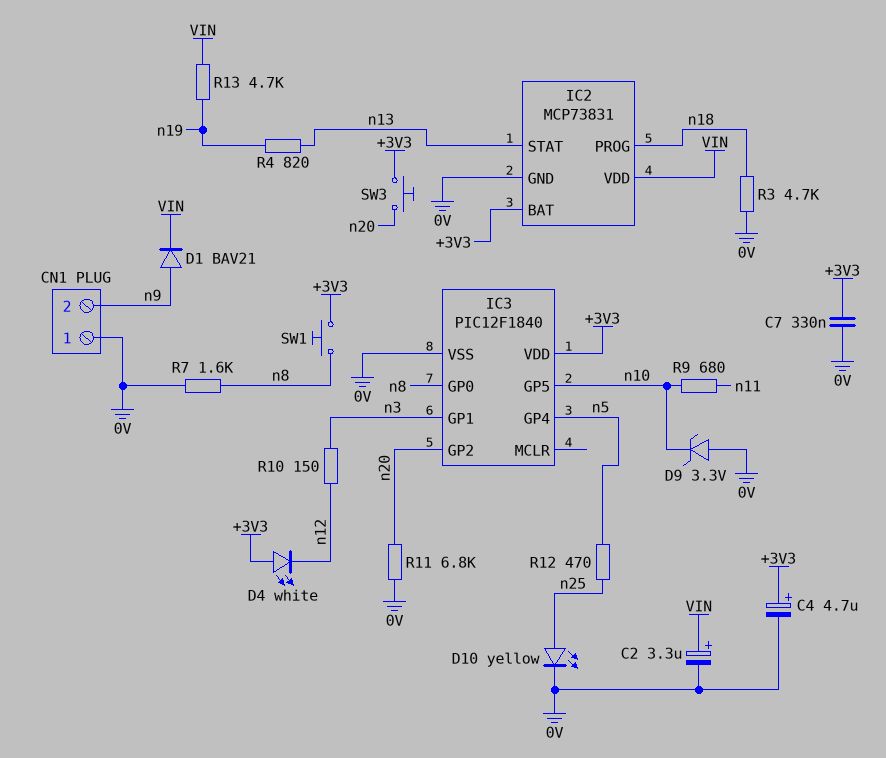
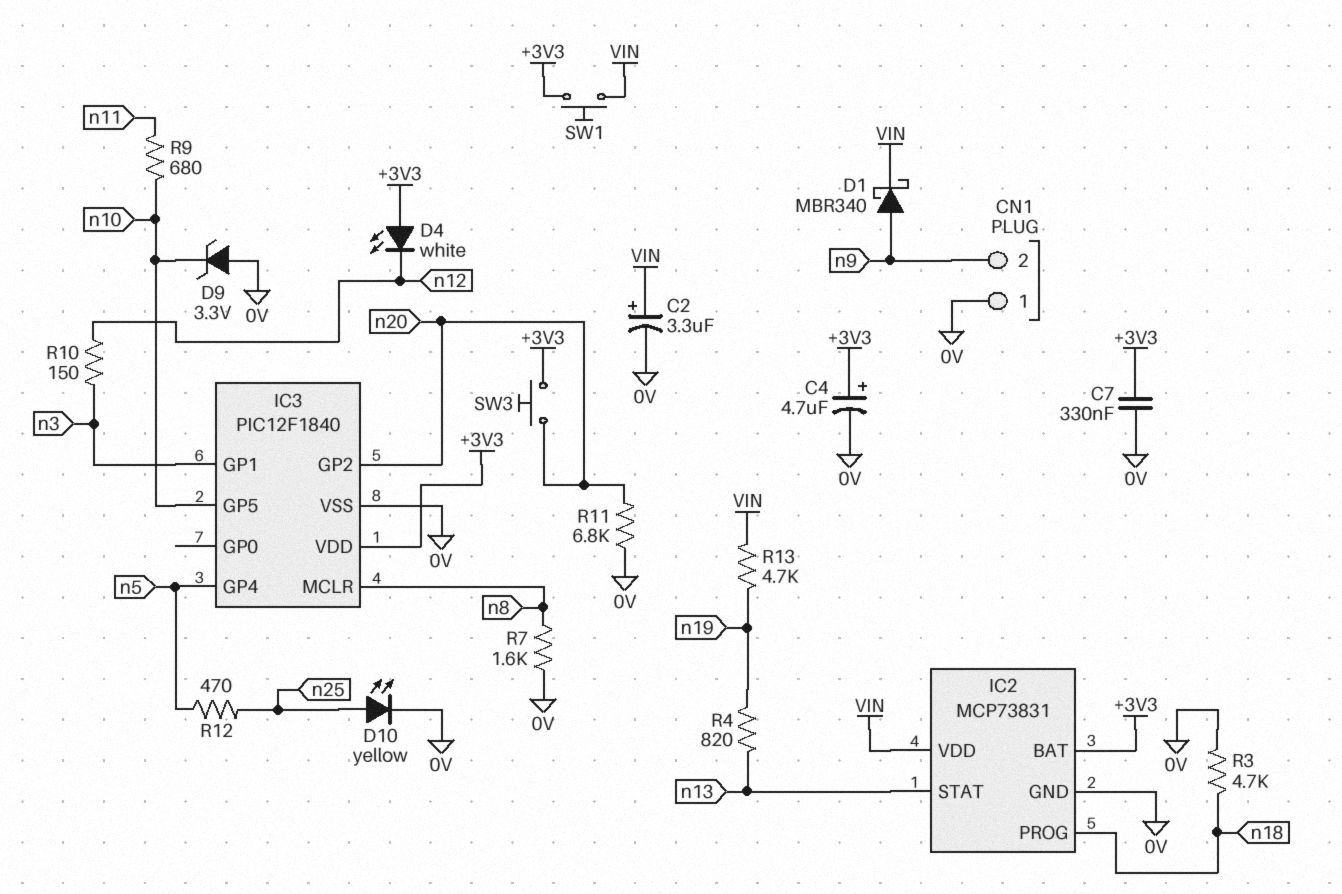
D1: diode BAV21 (A n9, K VIN) -> schottky MBR340 (A n9, K VIN)
IC3 pin GP0: n8 -> none
IC3 pin MCLR: none -> n8
SW1: button (+3V3, n8) -> button (+3V3, VIN)

